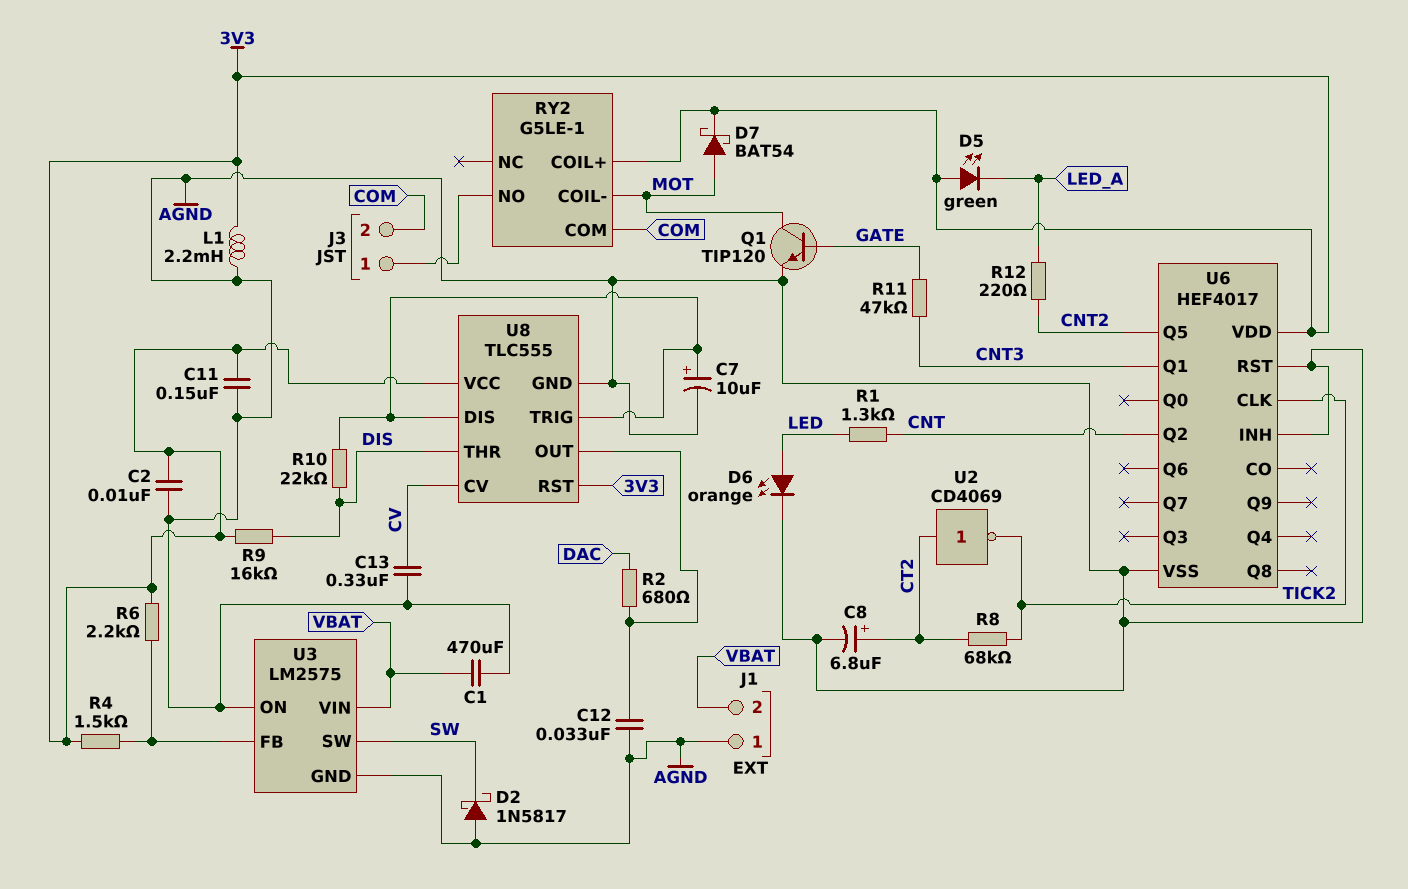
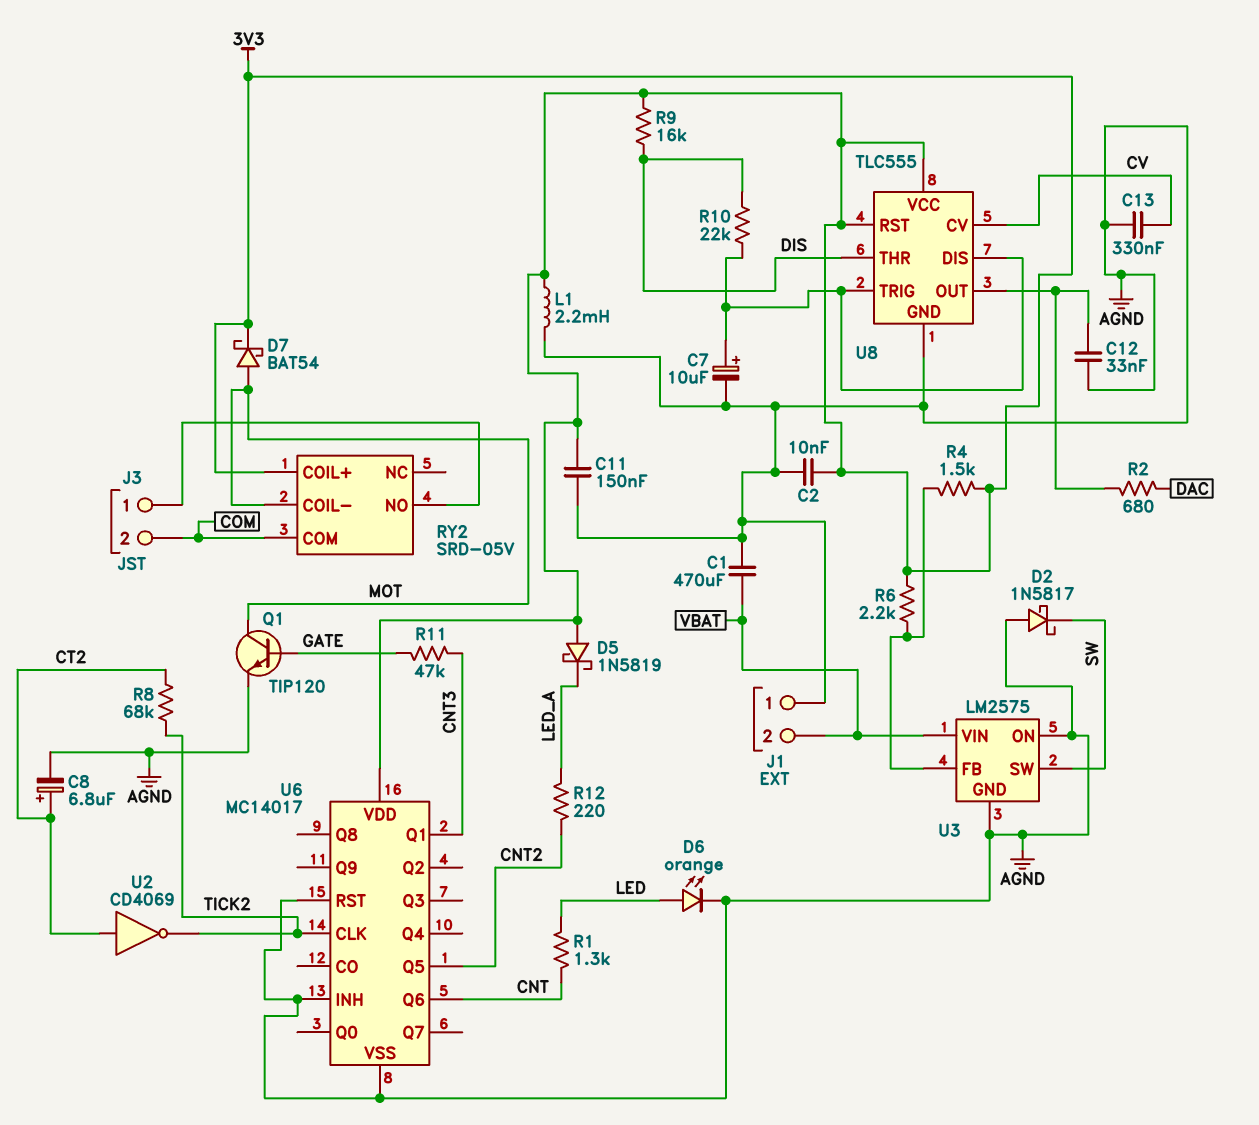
D5: LED green (A 3V3, K LED_A) -> schottky 1N5819 (A 3V3, K LED_A)
RY2: G5LE-1 -> SRD-05V
U6: HEF4017 -> MC14017
U6 pin Q2: CNT -> none
U6 pin Q6: none -> CNT

